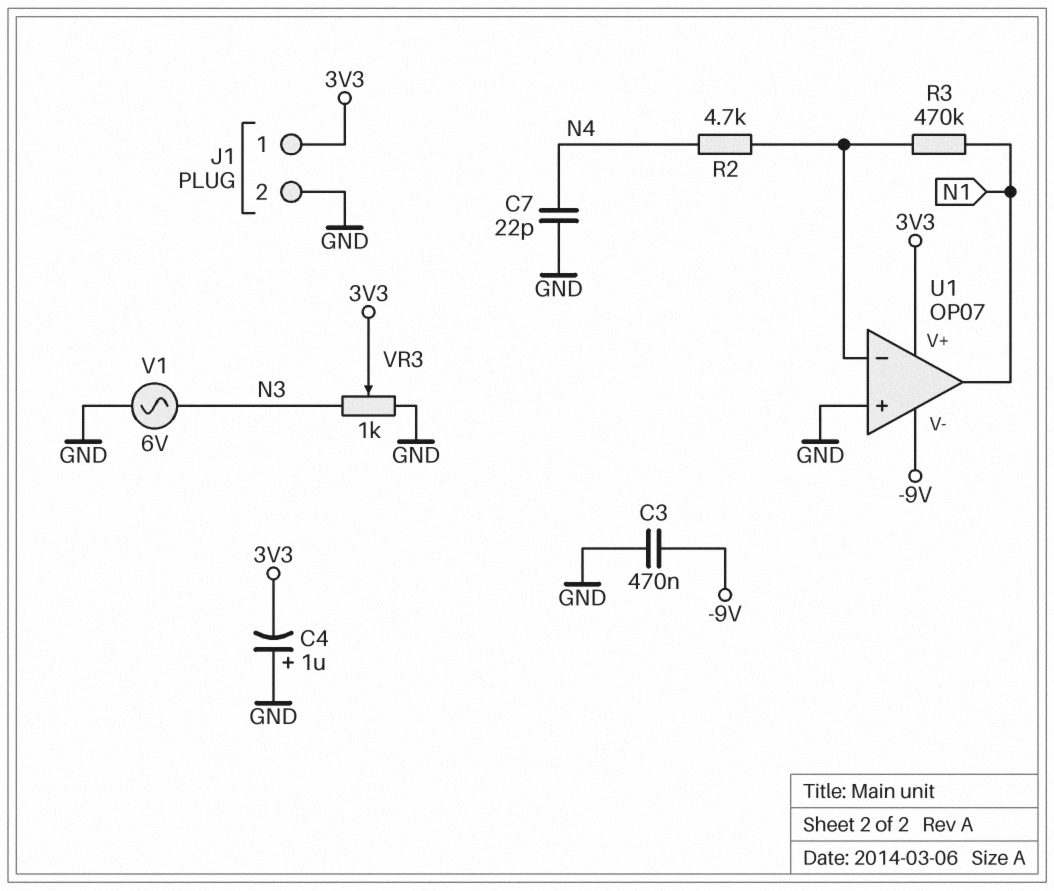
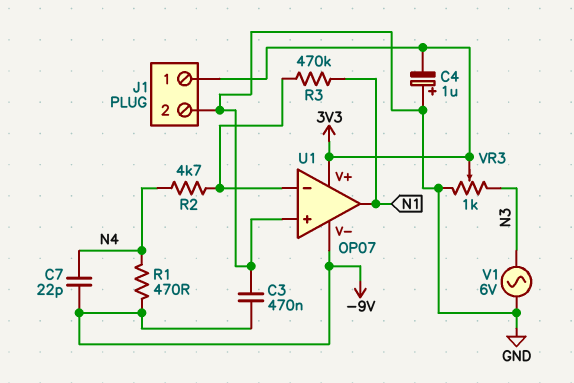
C7: 22pF (GND, N4) -> 22pF (-9V, N4)
R1: none -> 470 (-9V, N4)

